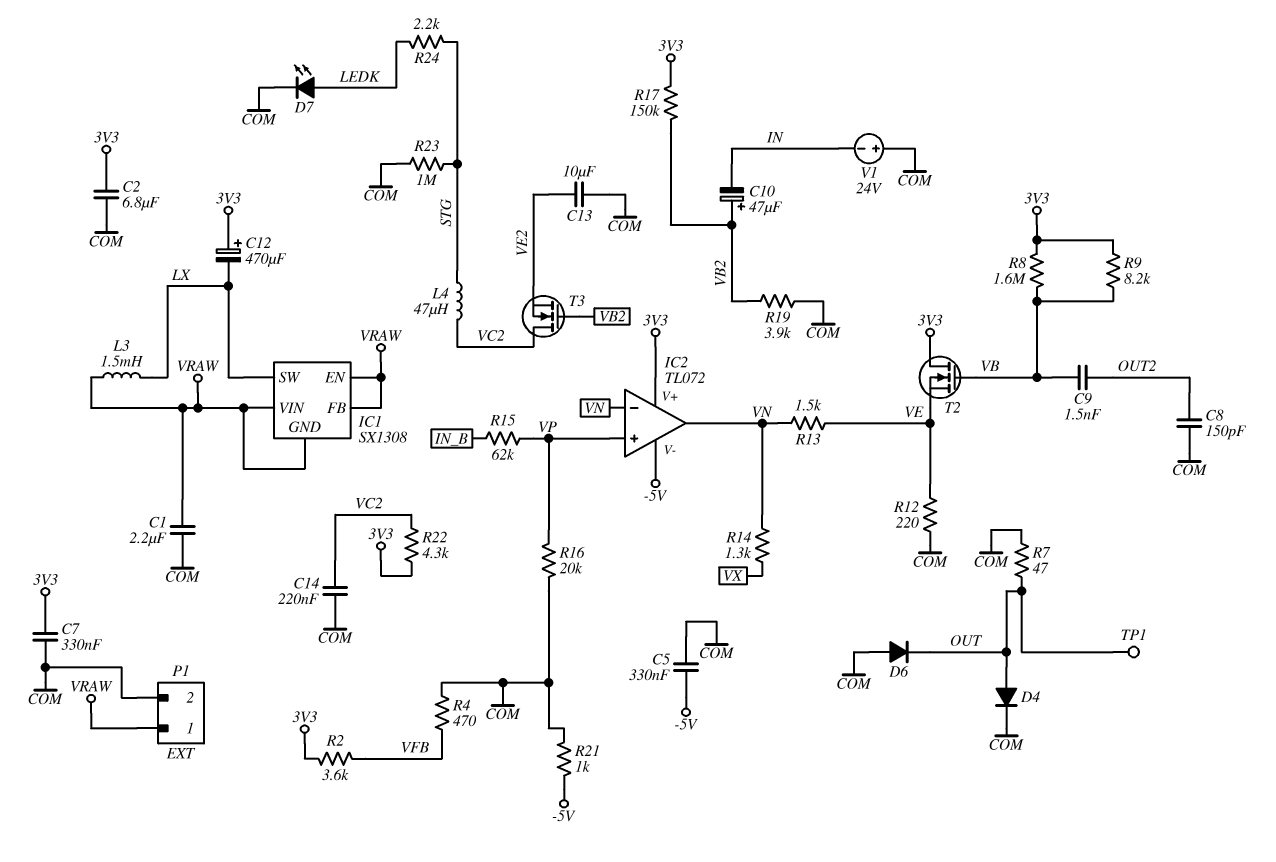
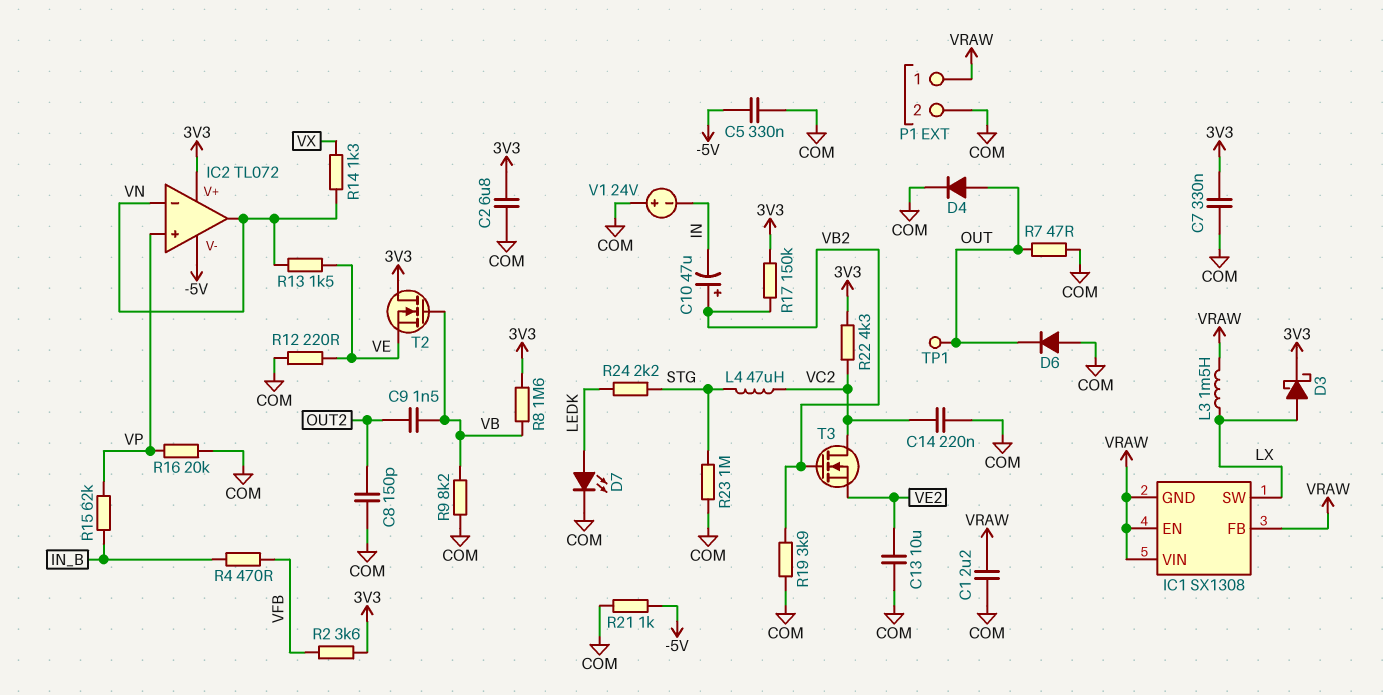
C12: 470uF (plus 3V3, minus LX) -> none
D3: none -> schottky (A LX, K 3V3)
R4: 470 (COM, VFB) -> 470 (IN_B, VFB)
R9: 8.2k (3V3, VB) -> 8.2k (COM, VB)

